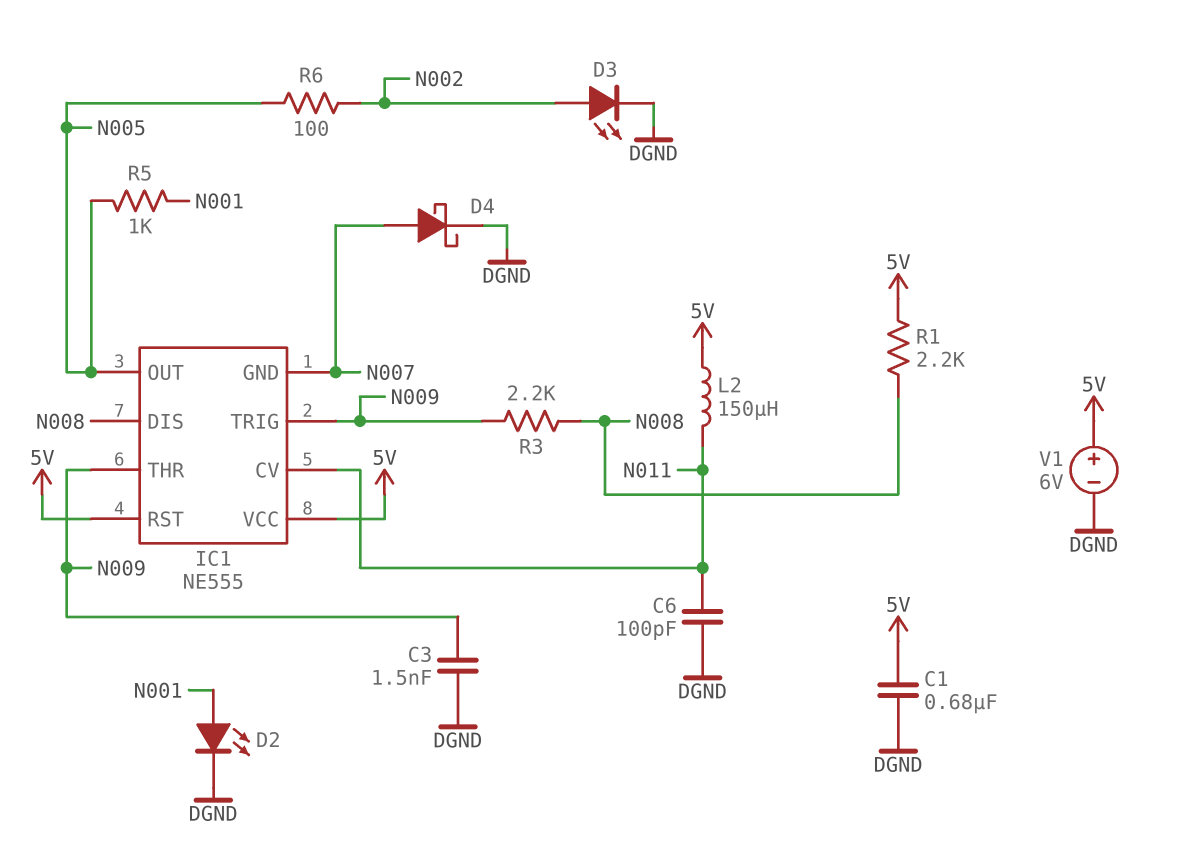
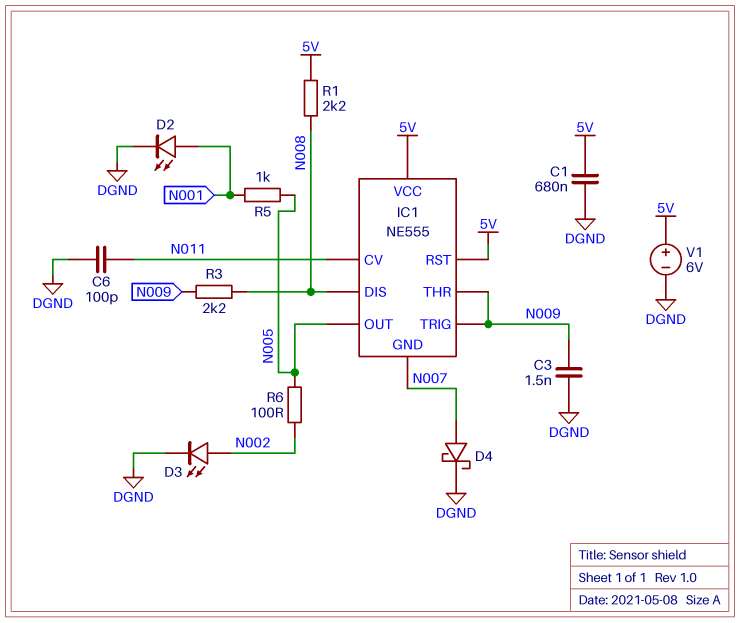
L2: 150uH (5V, N011) -> none

